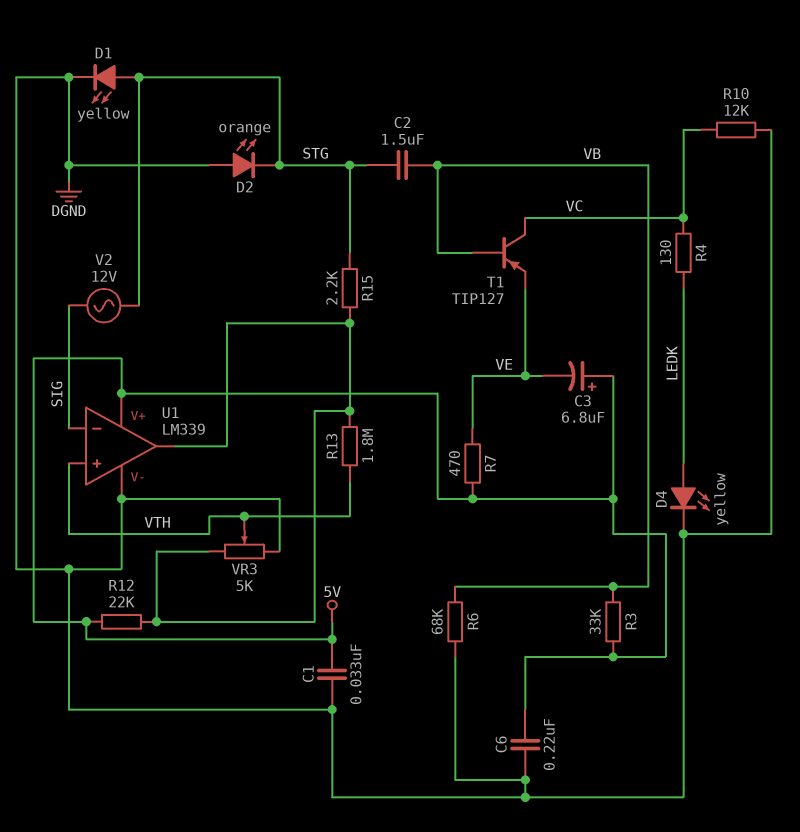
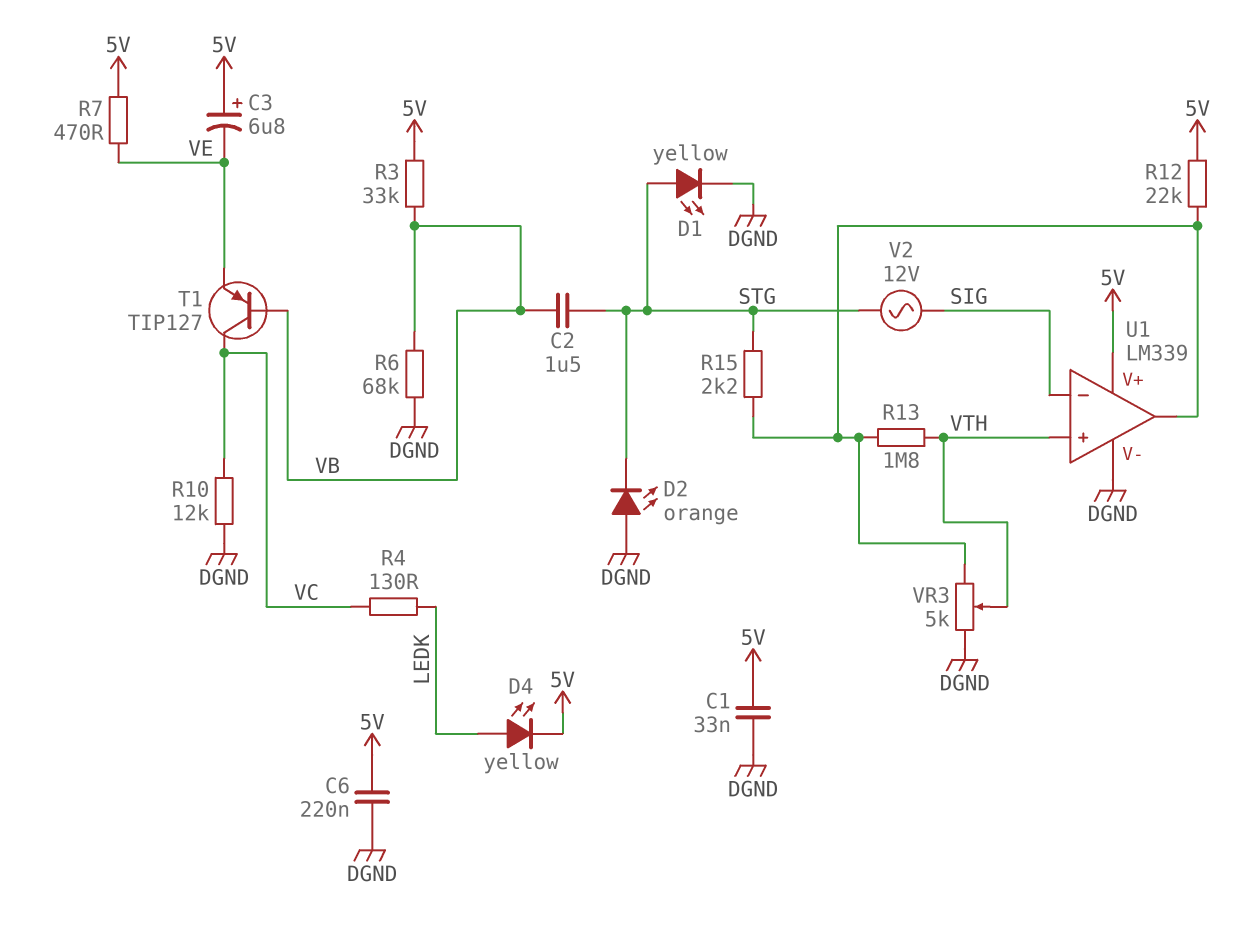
D4: LED yellow (A LEDK, K DGND) -> LED yellow (A LEDK, K 5V)

